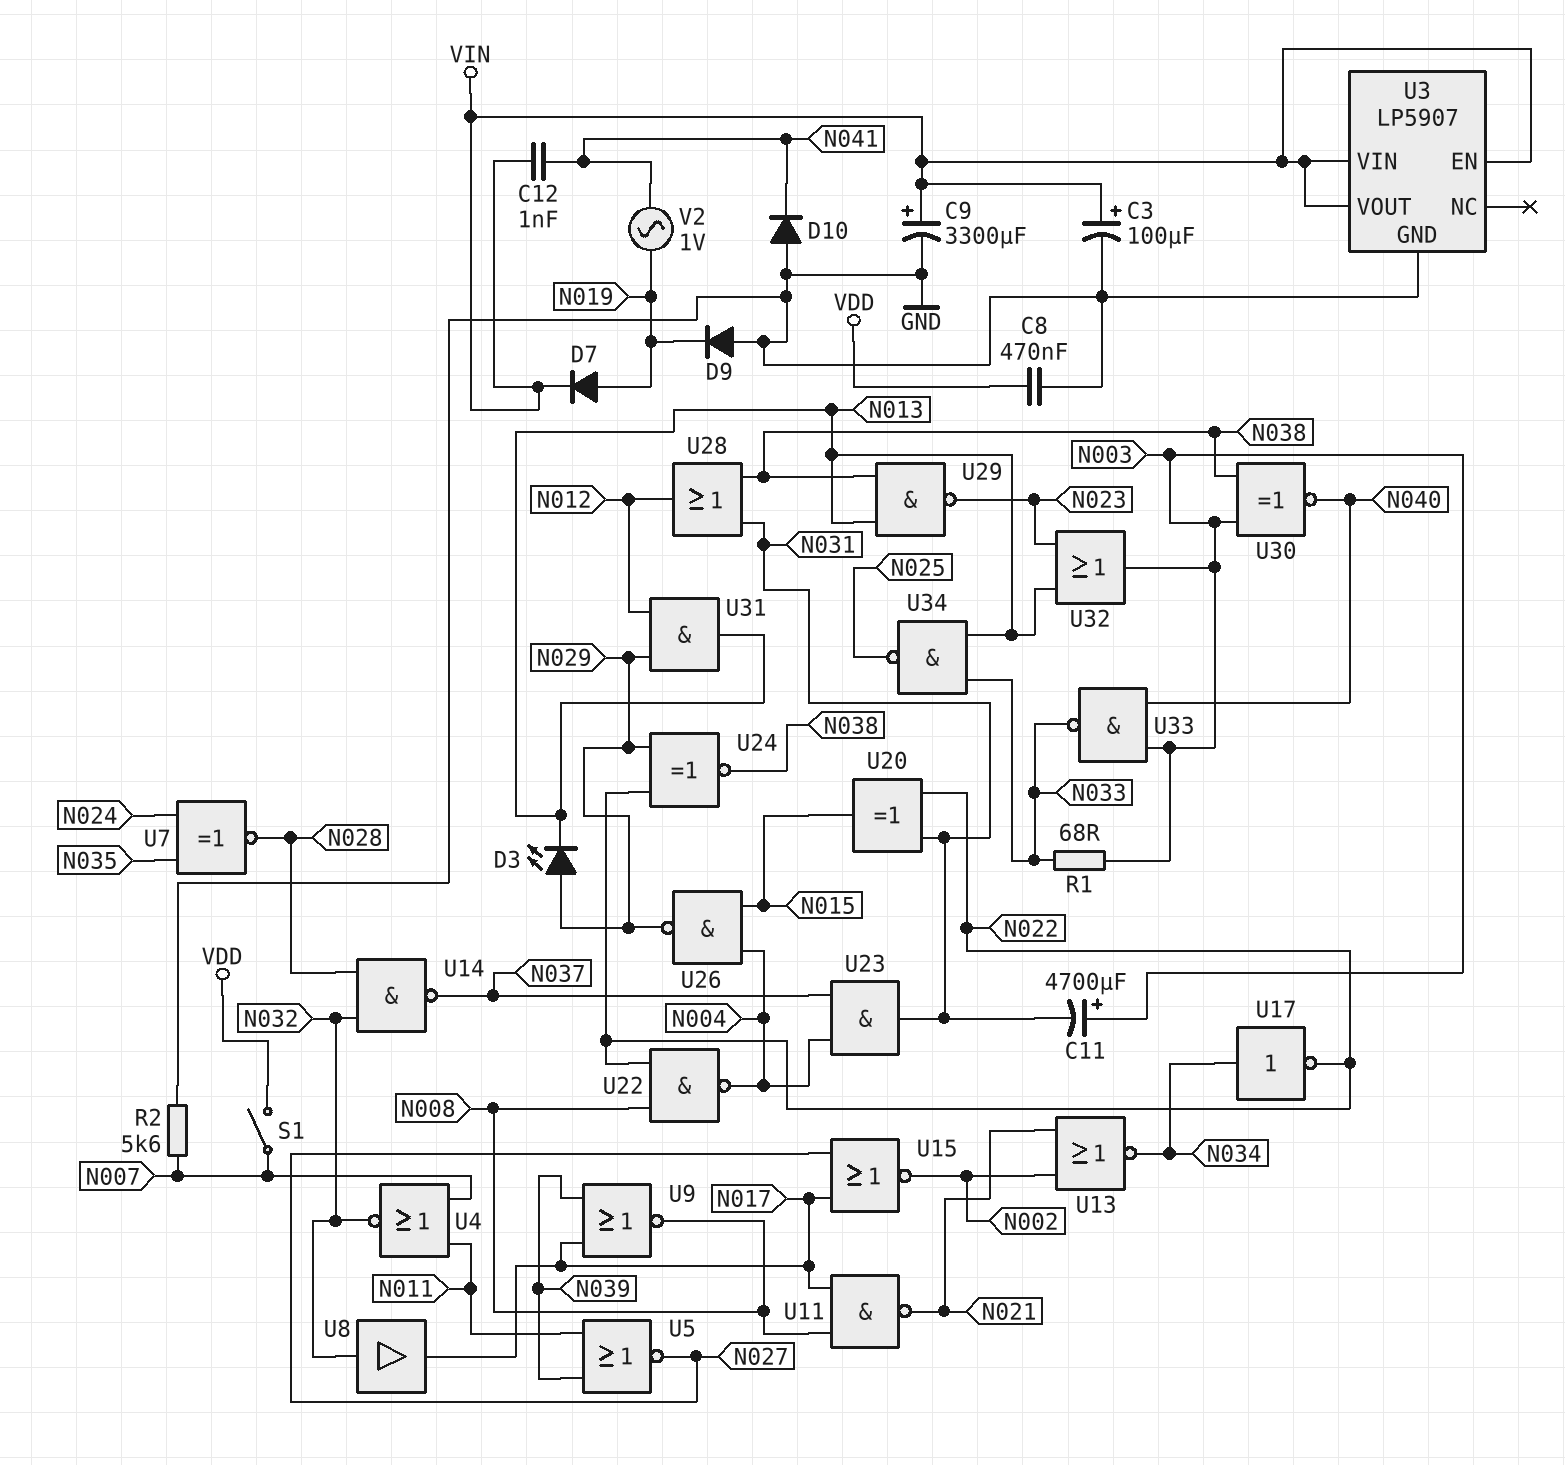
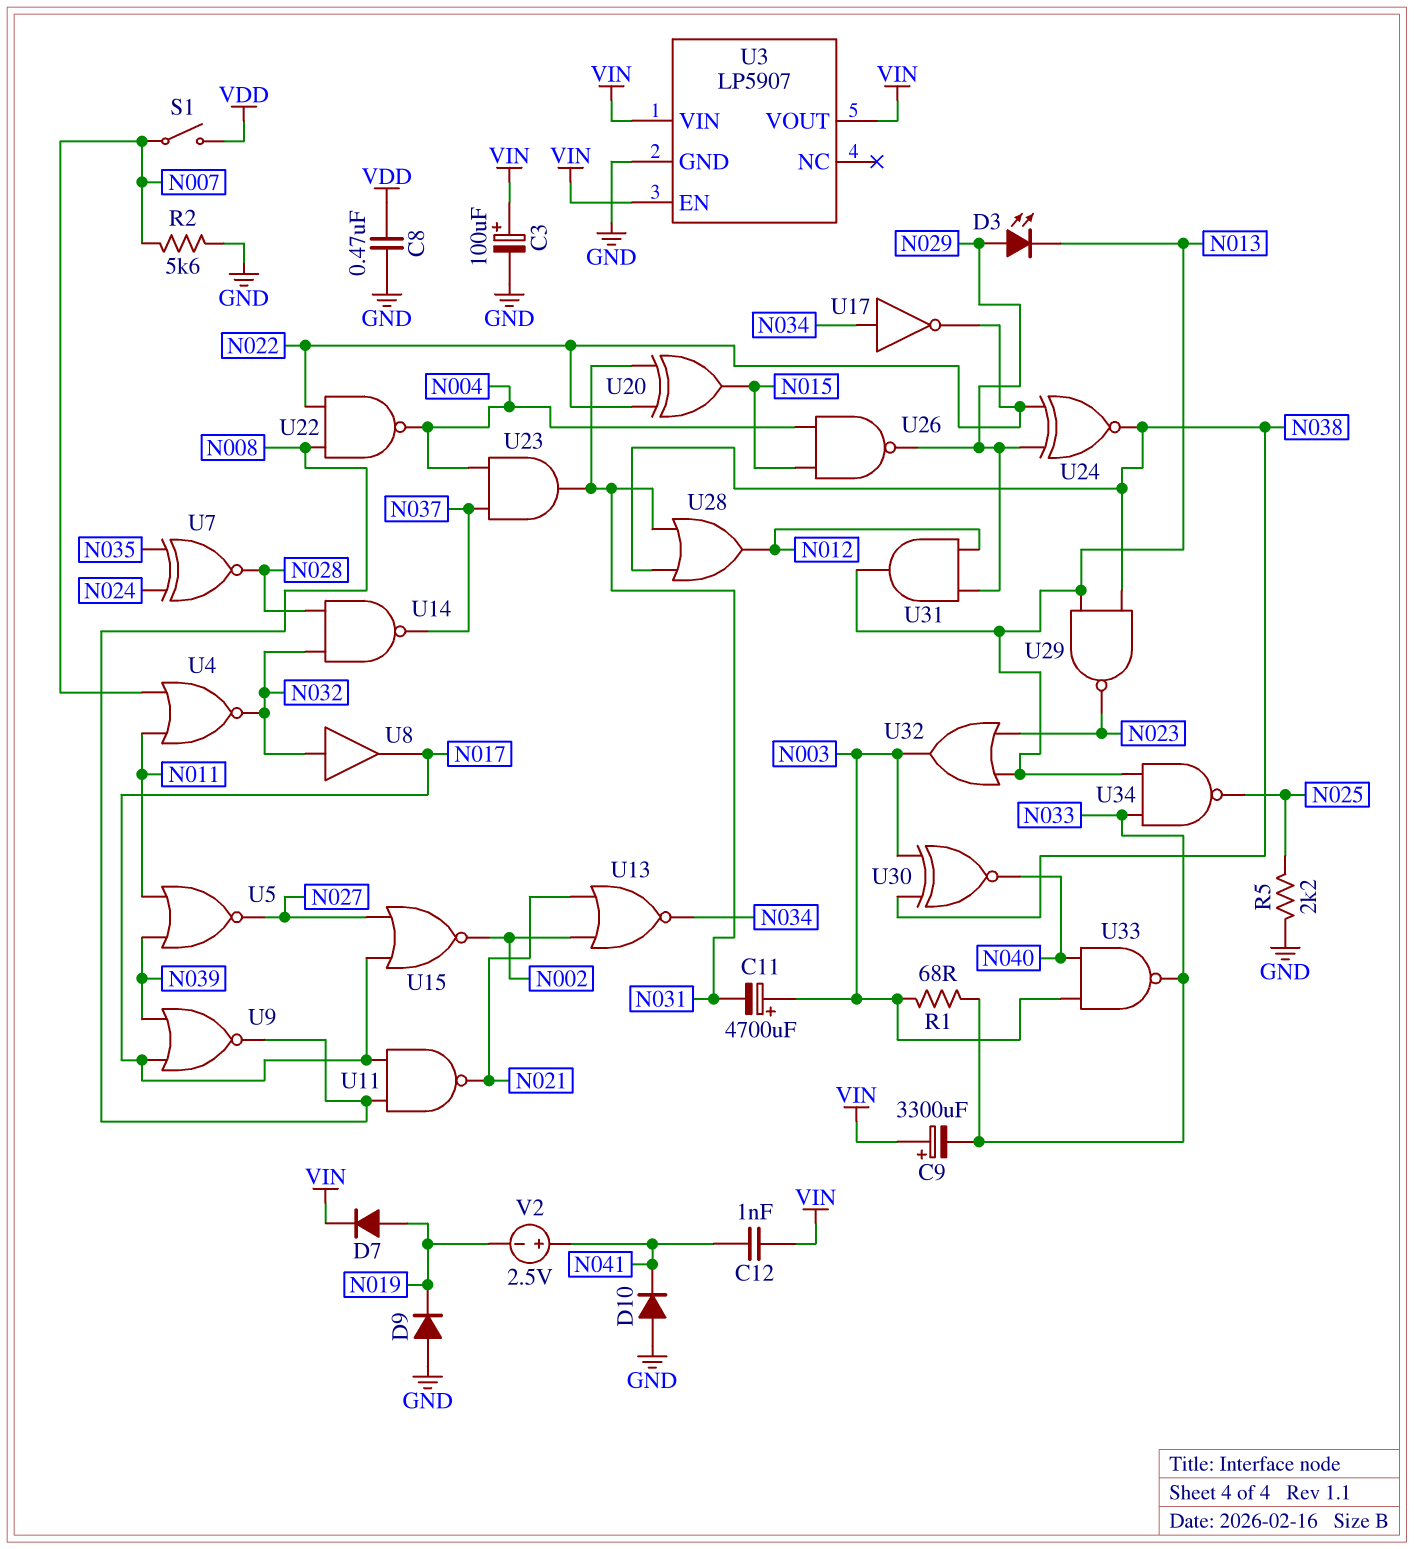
C9: 3300uF (plus VIN, minus GND) -> 3300uF (plus VIN, minus N033)
R5: none -> 2.2k (GND, N025)
V2: AC 1V (N019, N041) -> 2.5V (plus N041, minus N019)

